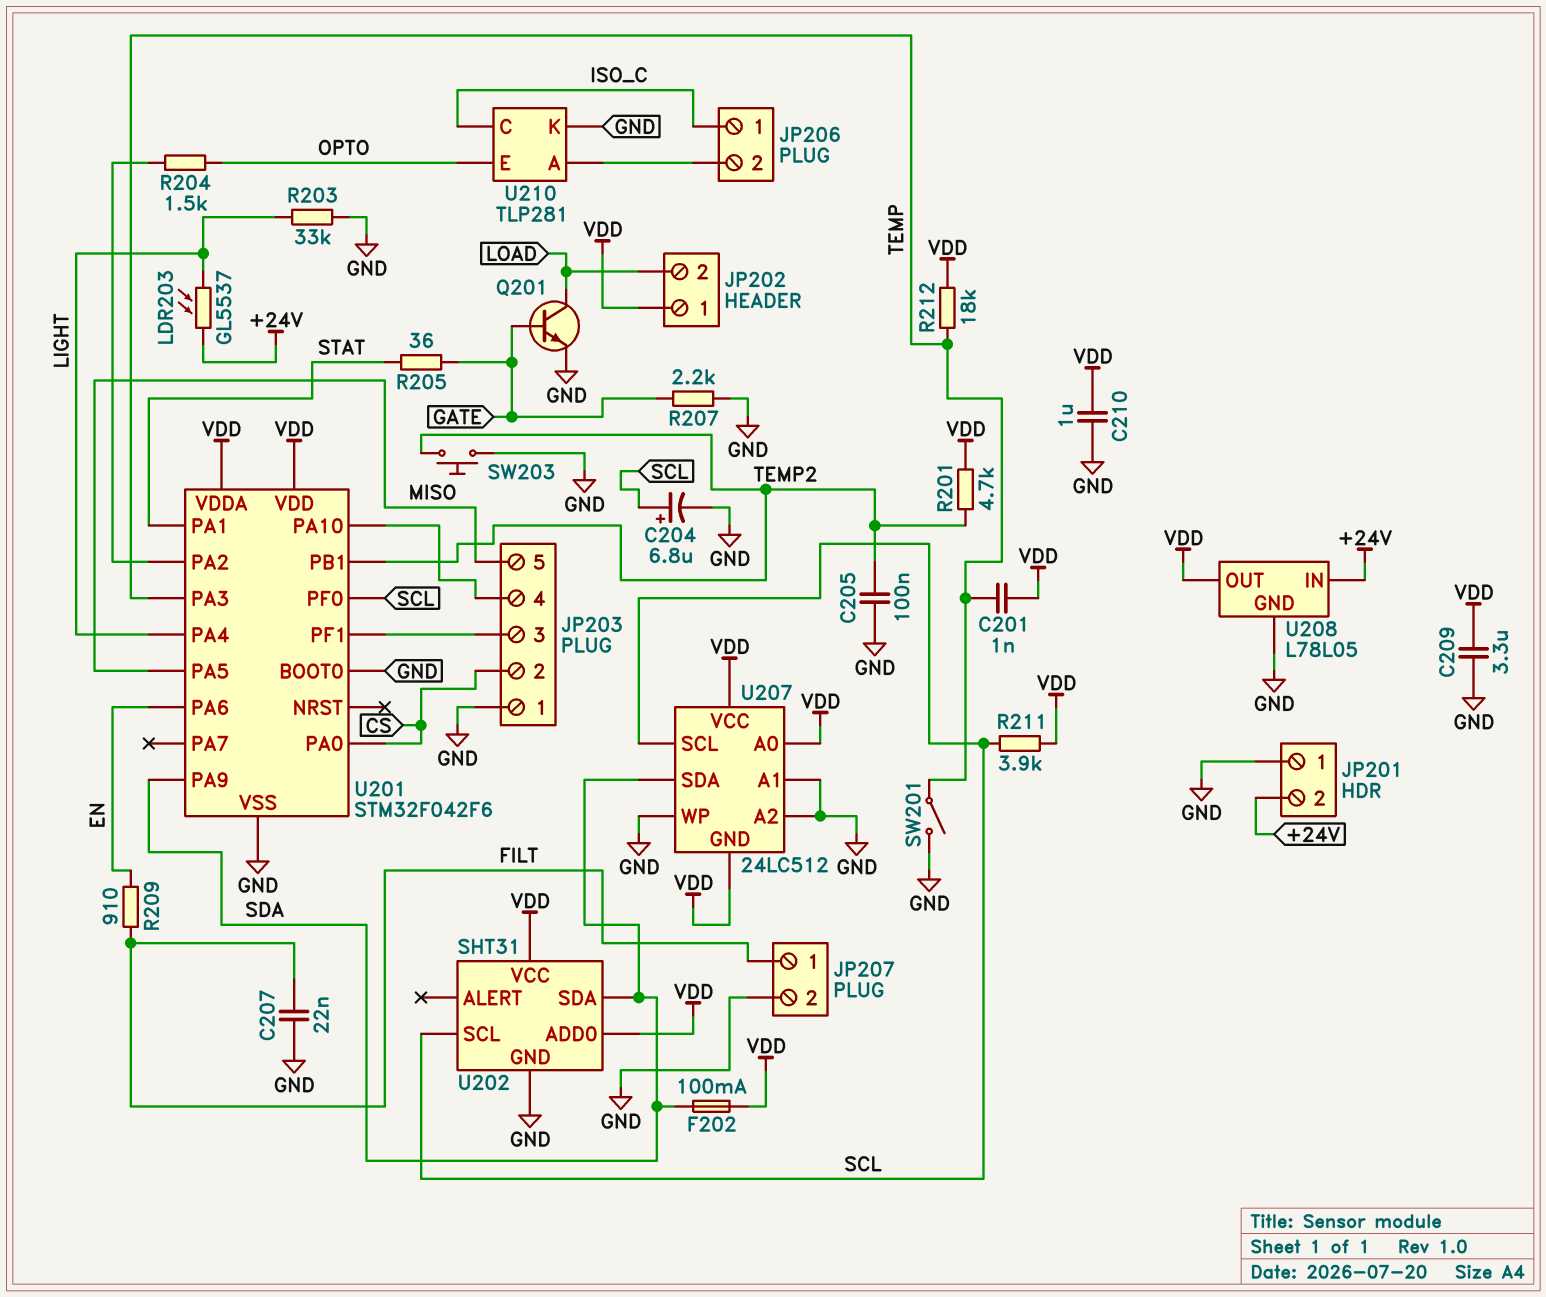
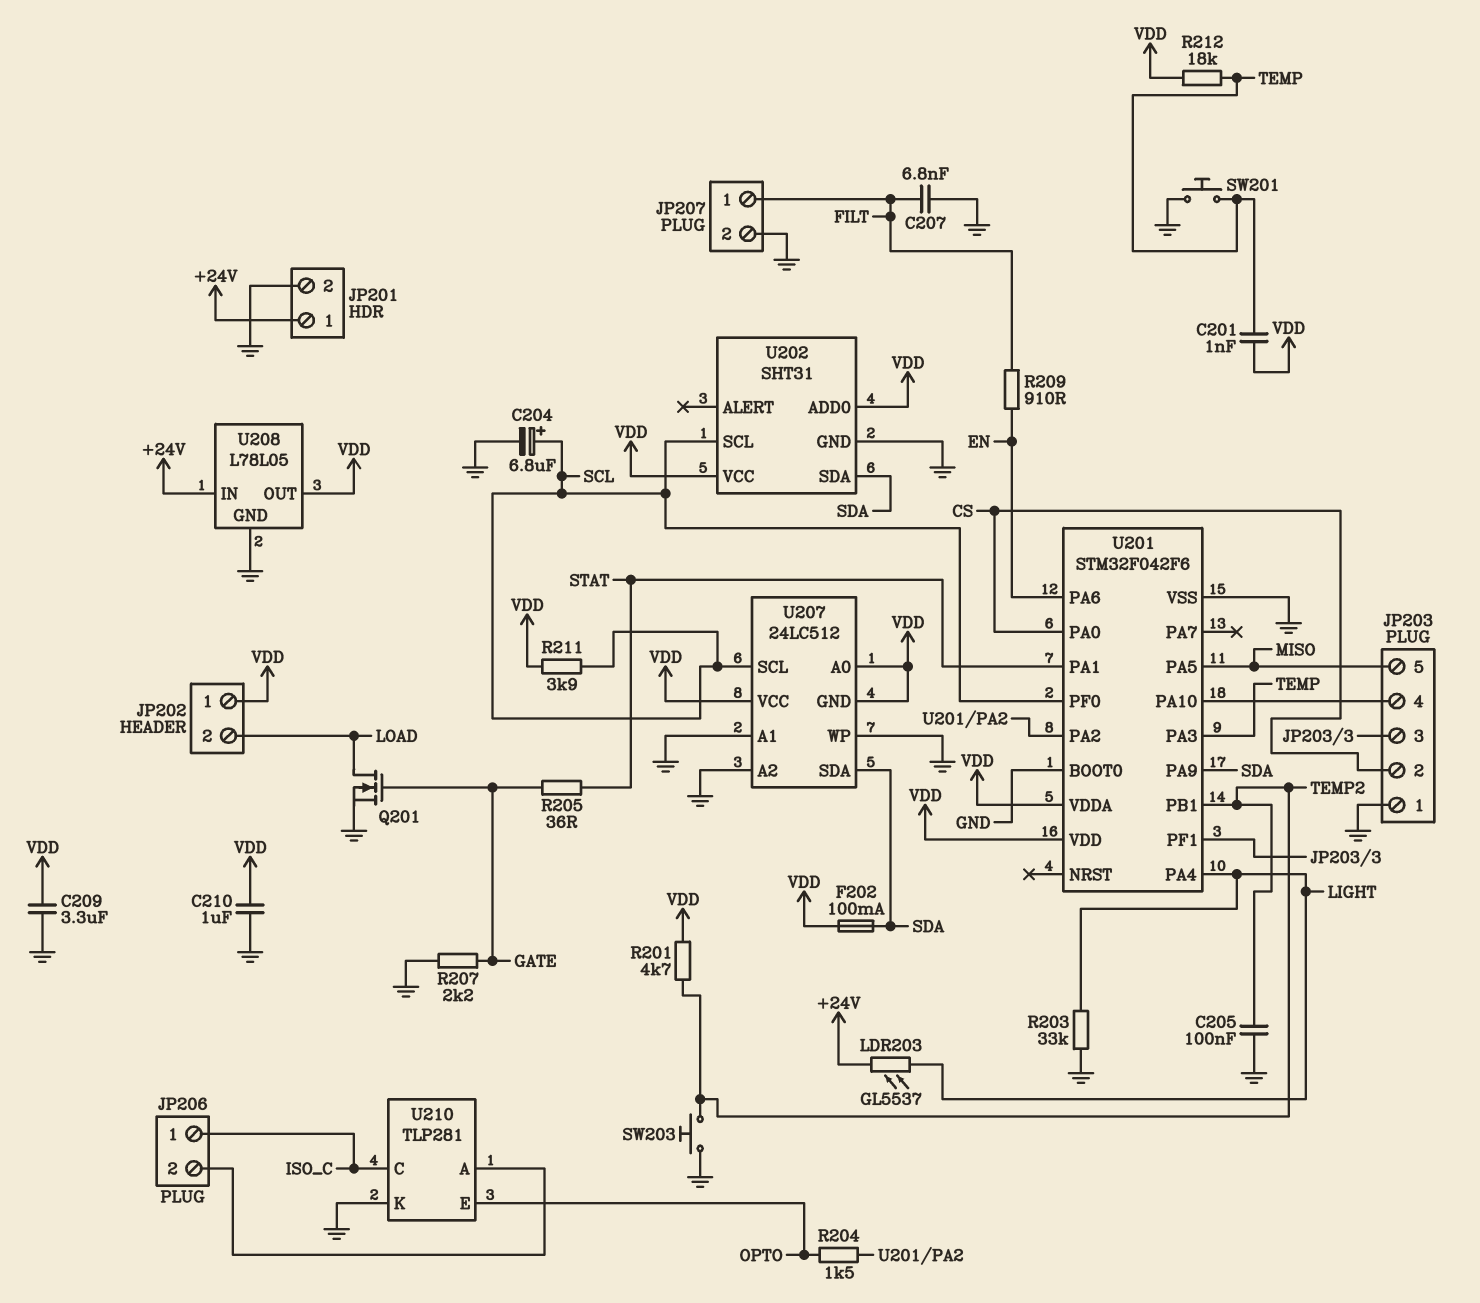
C207: 22nF (FILT, GND) -> 6.8nF (FILT, GND)
JP201 pin 1: GND -> +24V
JP201 pin 2: +24V -> GND
Q201: NPN (B GATE, C LOAD, E GND) -> NMOS (G GATE, D LOAD, S GND)
SW201: switch (GND, TEMP) -> button (GND, TEMP)

